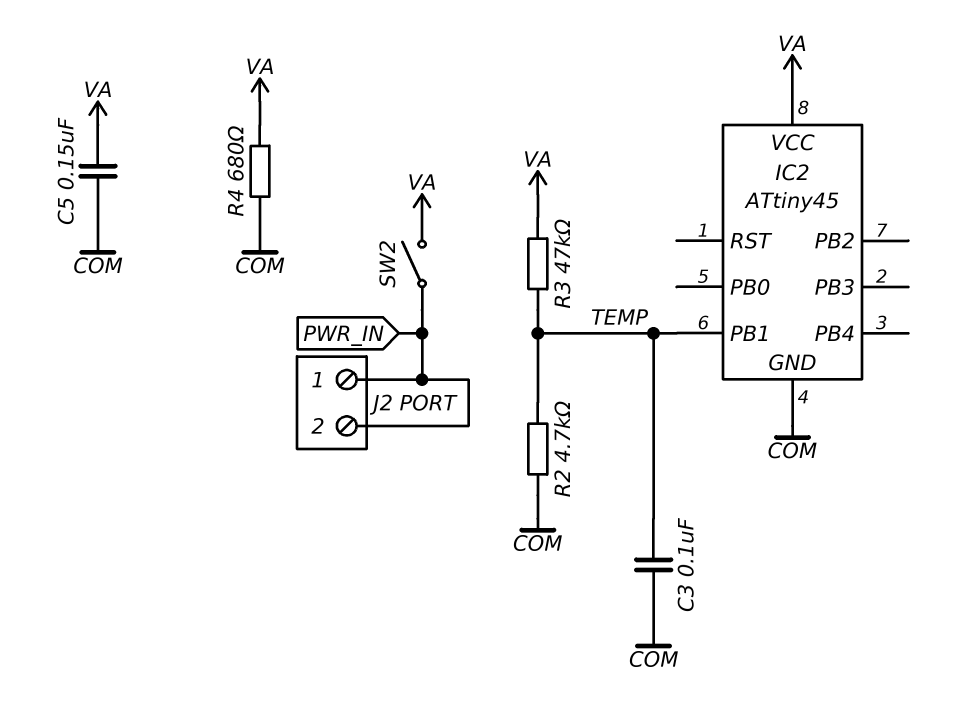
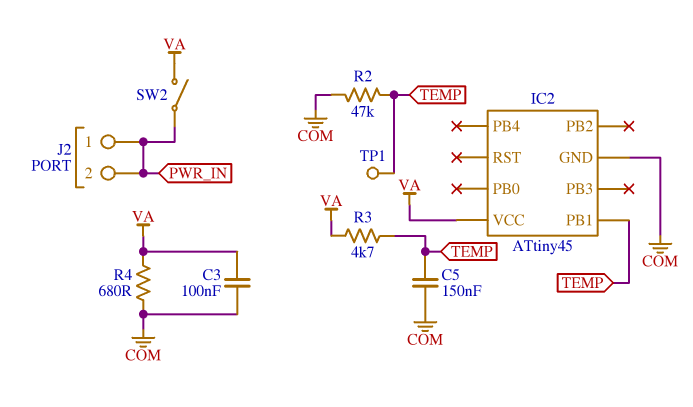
C3: 100nF (COM, TEMP) -> 100nF (COM, VA)
C5: 150nF (COM, VA) -> 150nF (COM, TEMP)
R2: 4.7k (COM, TEMP) -> 47k (COM, TEMP)
R3: 47k (TEMP, VA) -> 4.7k (TEMP, VA)
TP1: none -> test point (TEMP)

